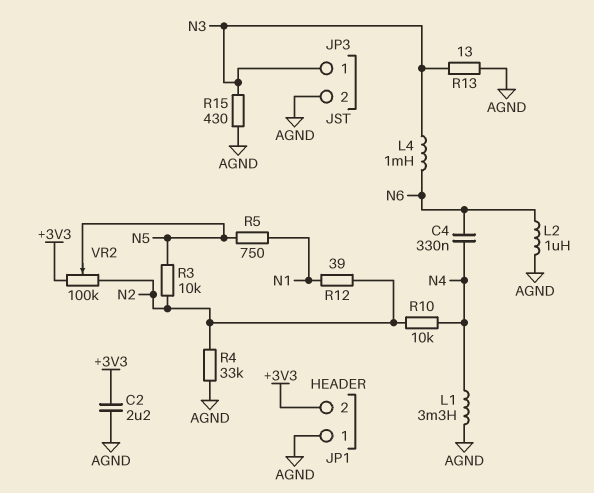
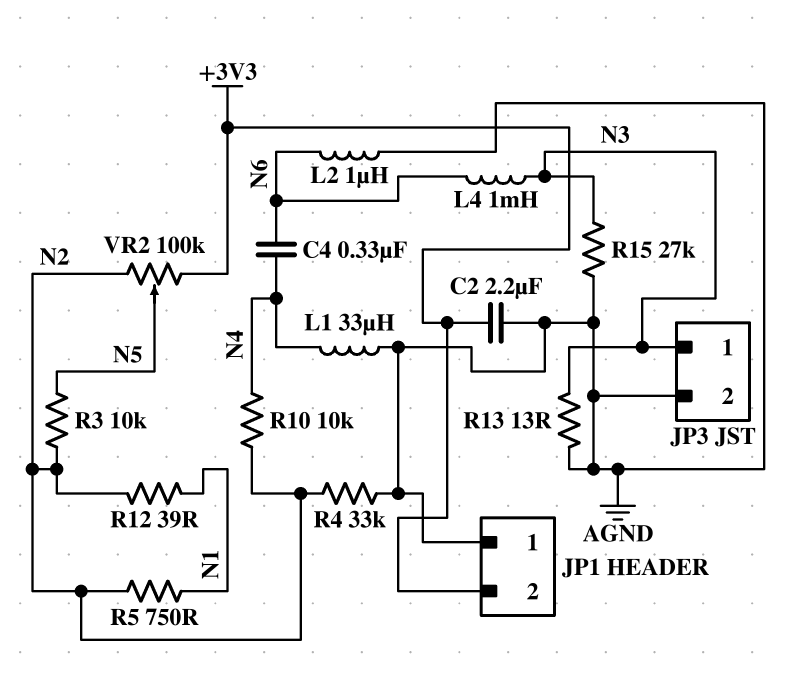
L1: 3.3mH (AGND, N4) -> 33uH (AGND, N4)
R5: 750 (N1, N5) -> 750 (N1, N2)
R15: 430 (AGND, N3) -> 27k (AGND, N3)

